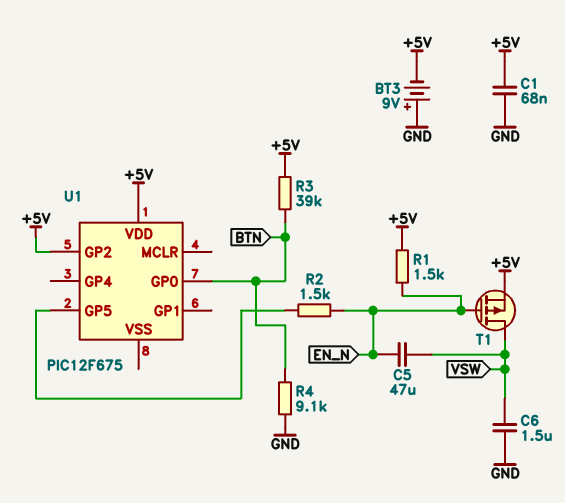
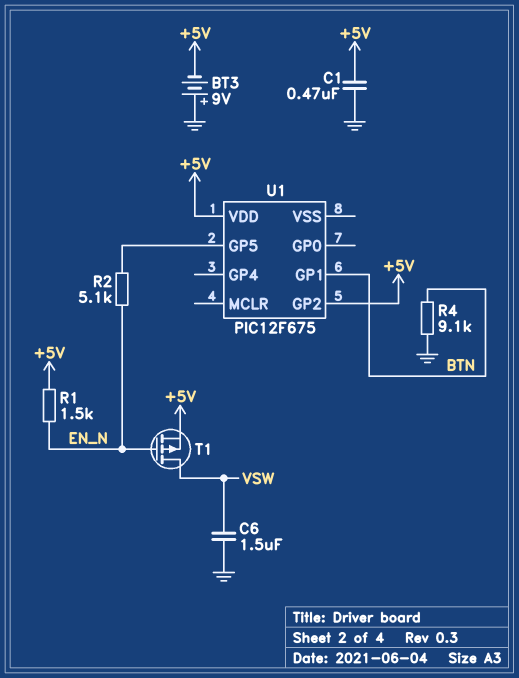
C1: 68nF (+5V, GND) -> 470nF (+5V, GND)
C5: 47uF (EN_N, VSW) -> none
R2: 1.5k (EN_N, U1/GP5) -> 5.1k (EN_N, U1/GP5)
R3: 39k (+5V, BTN) -> none
U1 pin GP0: BTN -> none
U1 pin GP1: none -> BTN

